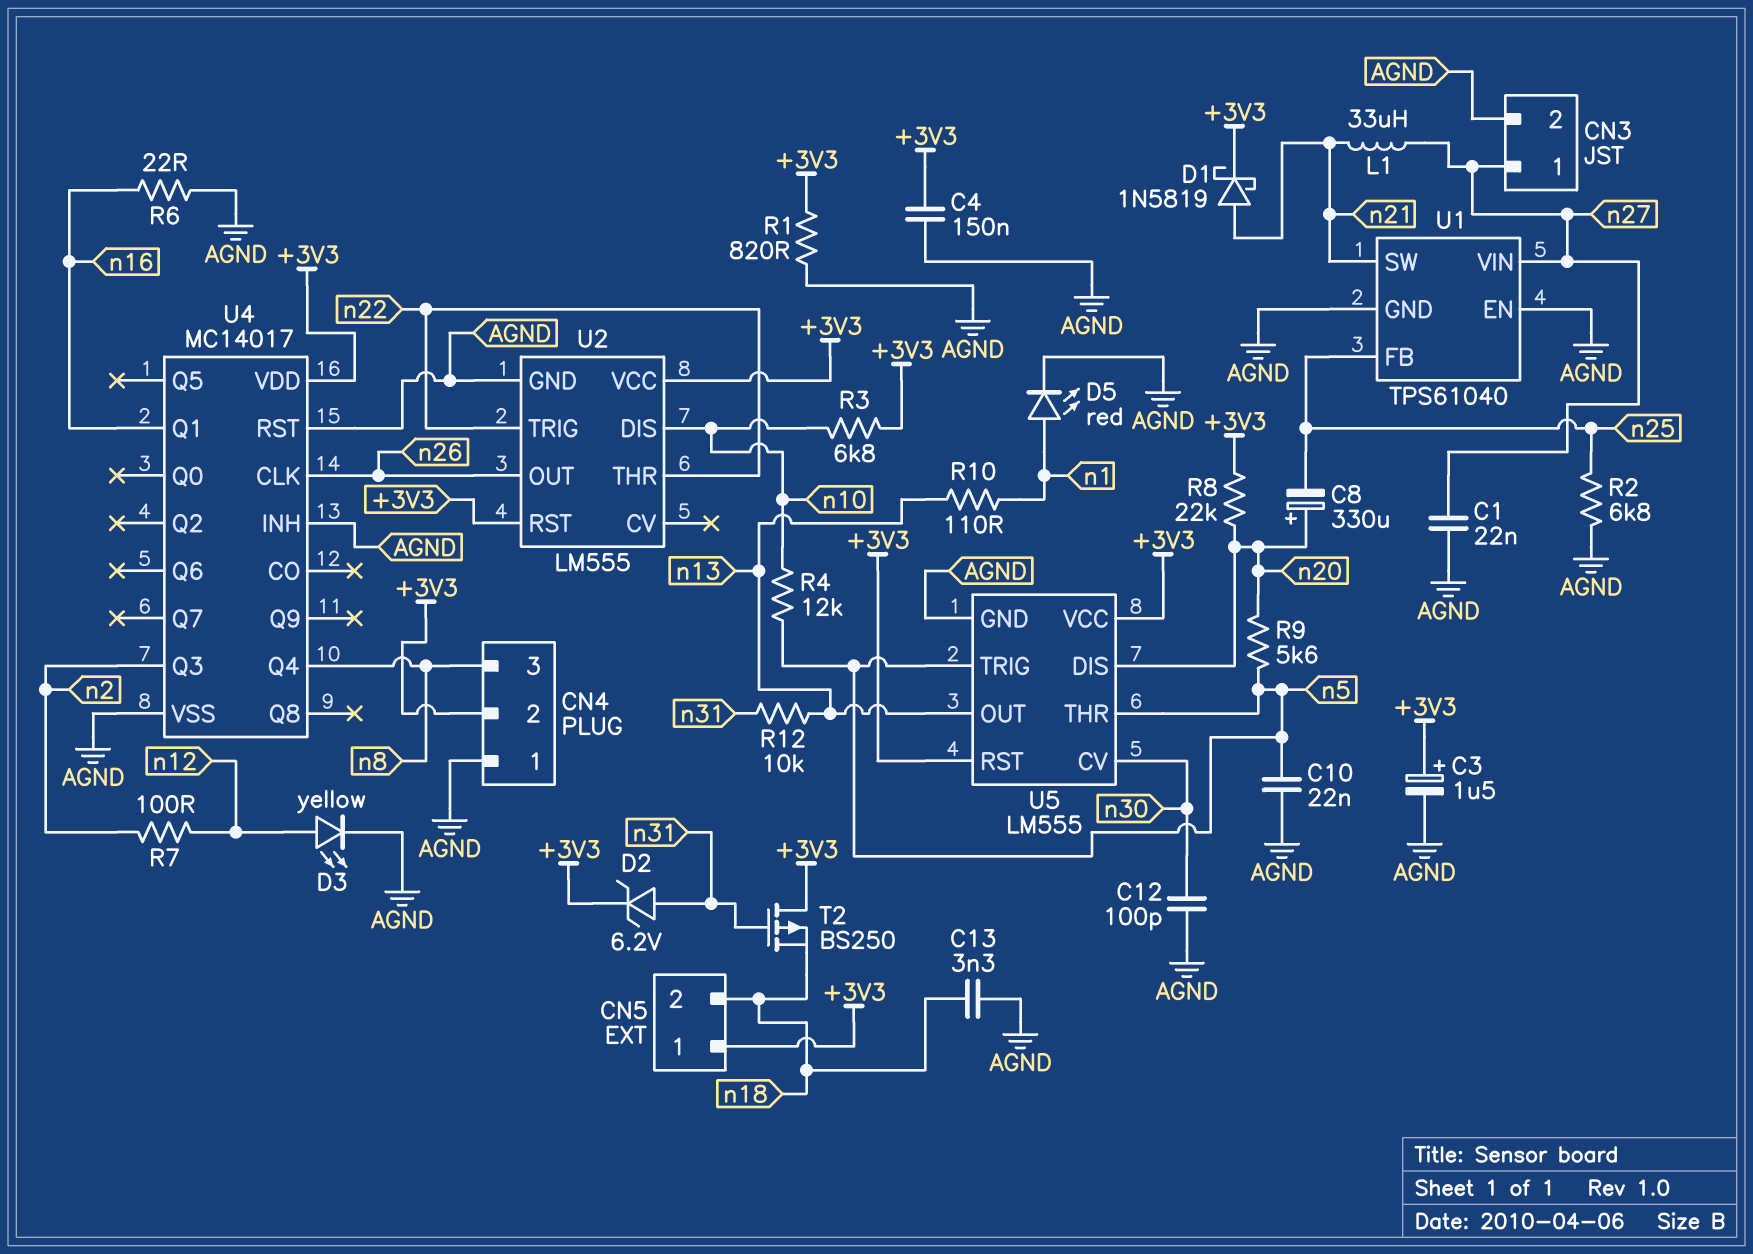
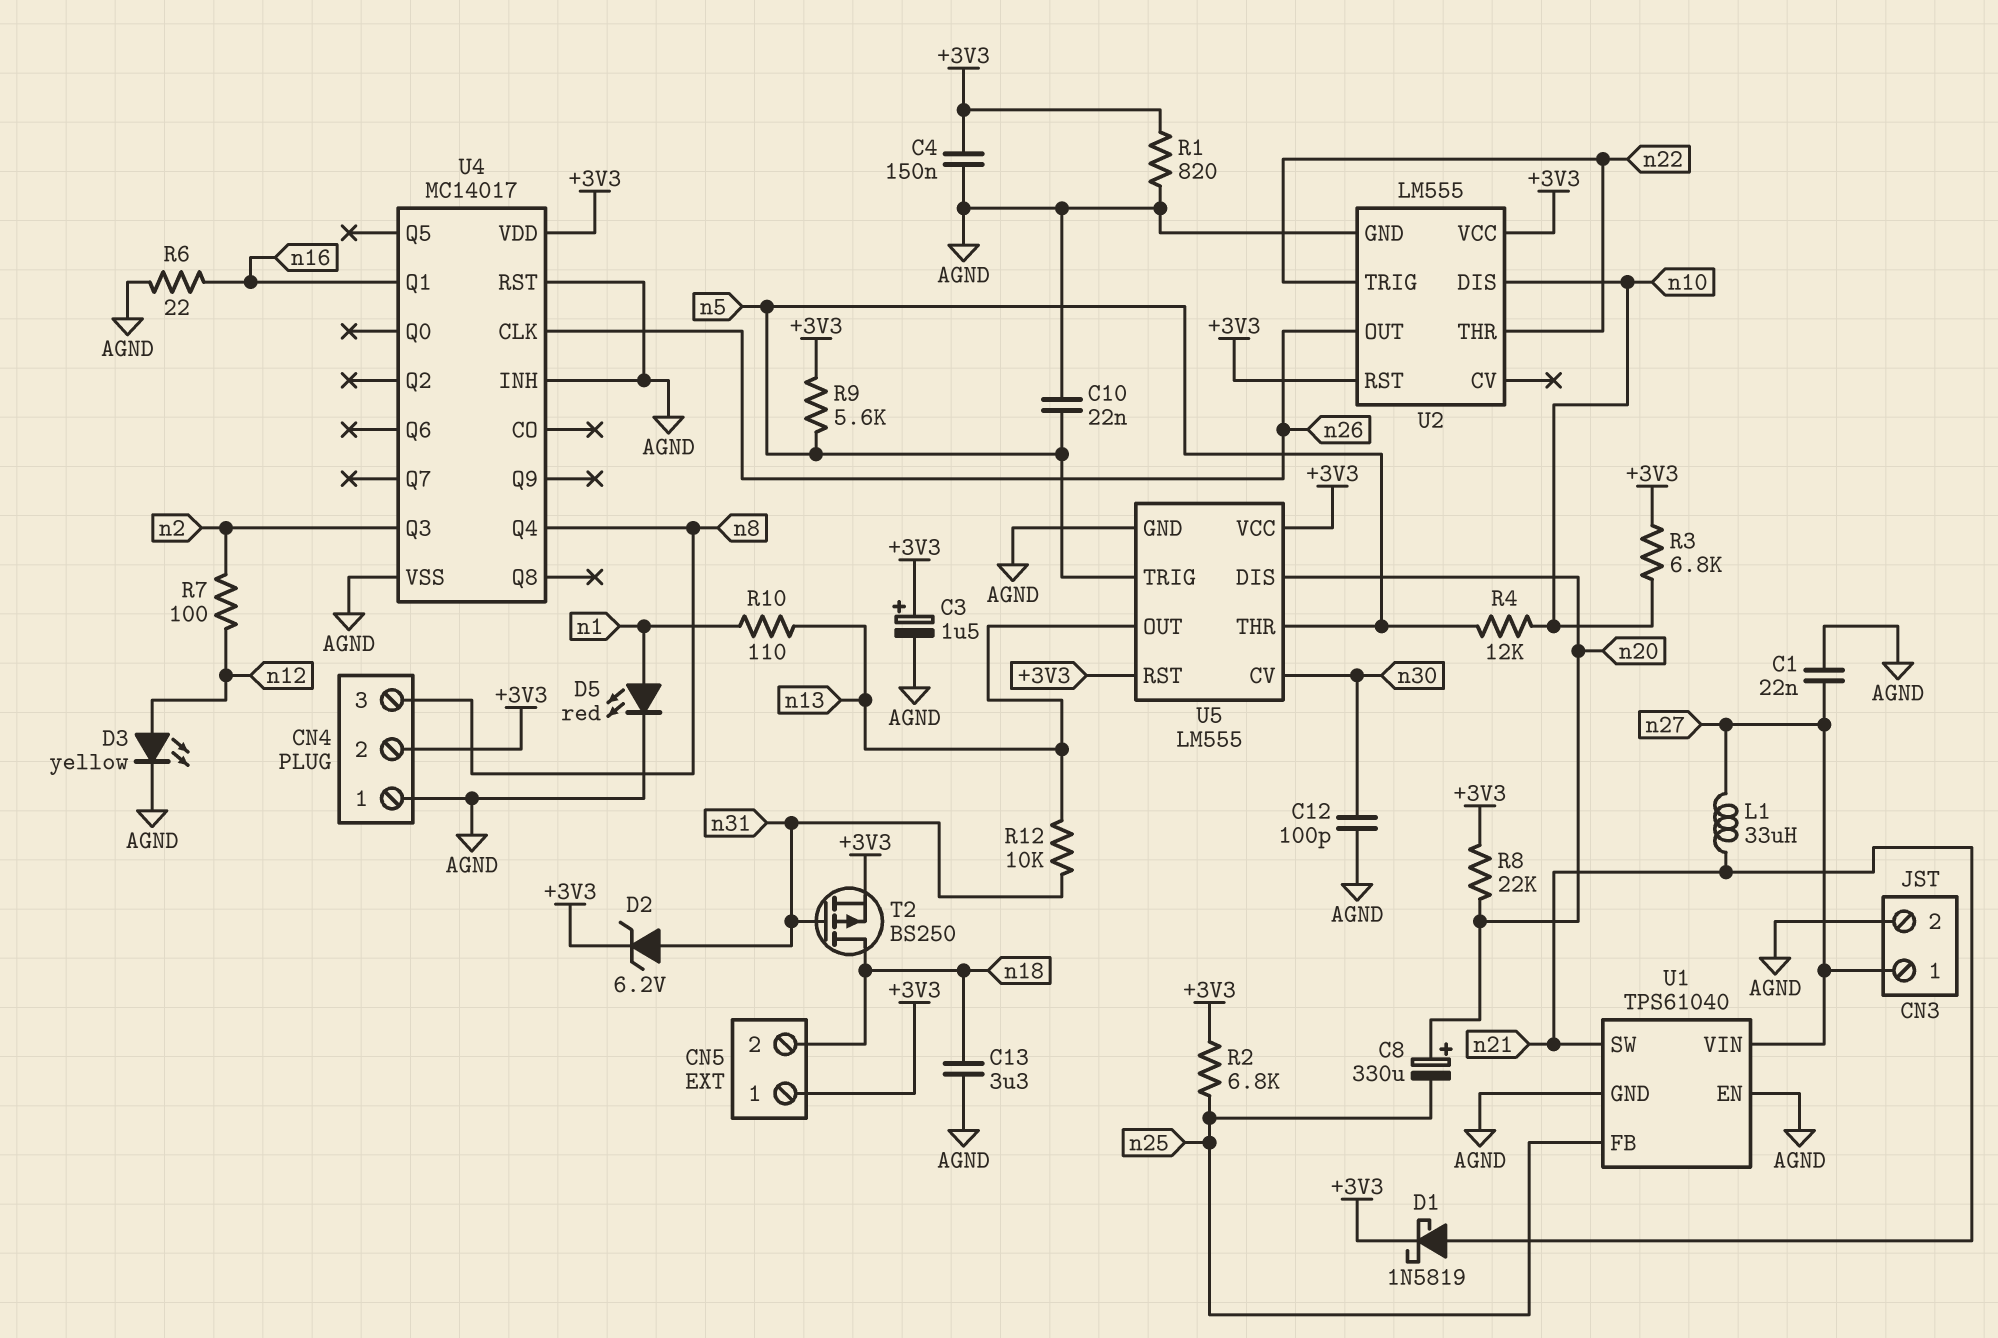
C13: 3.3nF (AGND, n18) -> 3.3uF (AGND, n18)
R2: 6.8k (AGND, n25) -> 6.8k (+3V3, n25)
R9: 5.6k (n5, n20) -> 5.6k (+3V3, n5)
T2: PMOS BS250 (G n31, D +3V3, S n18) -> PMOS BS250 (G n31, D n18, S +3V3)

